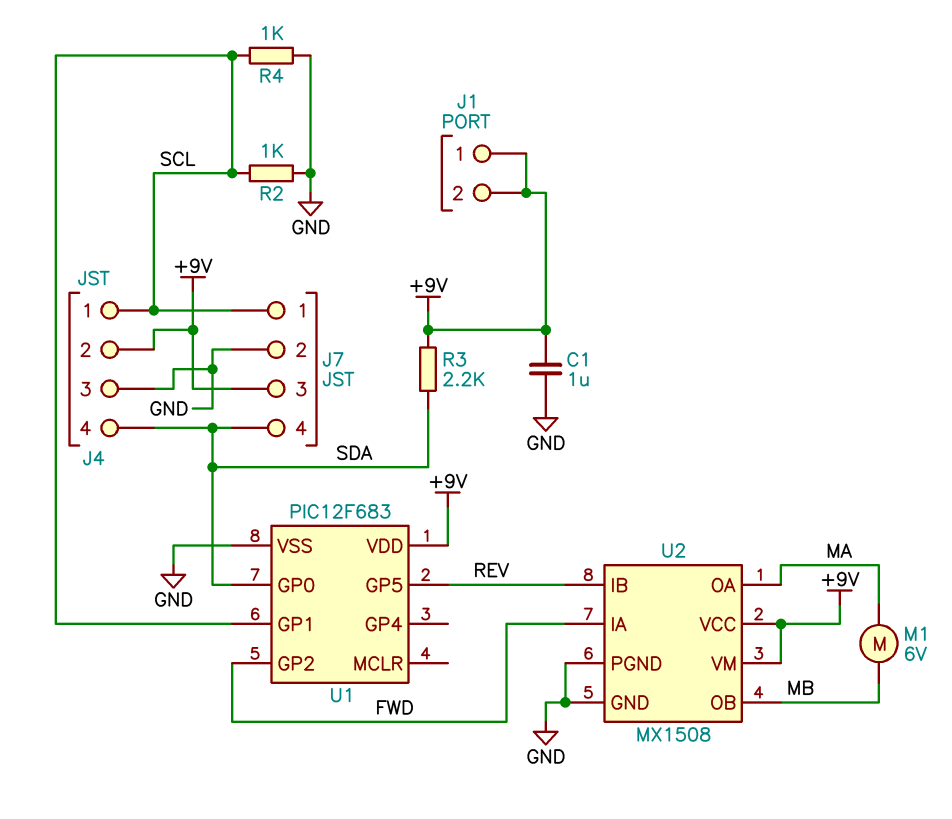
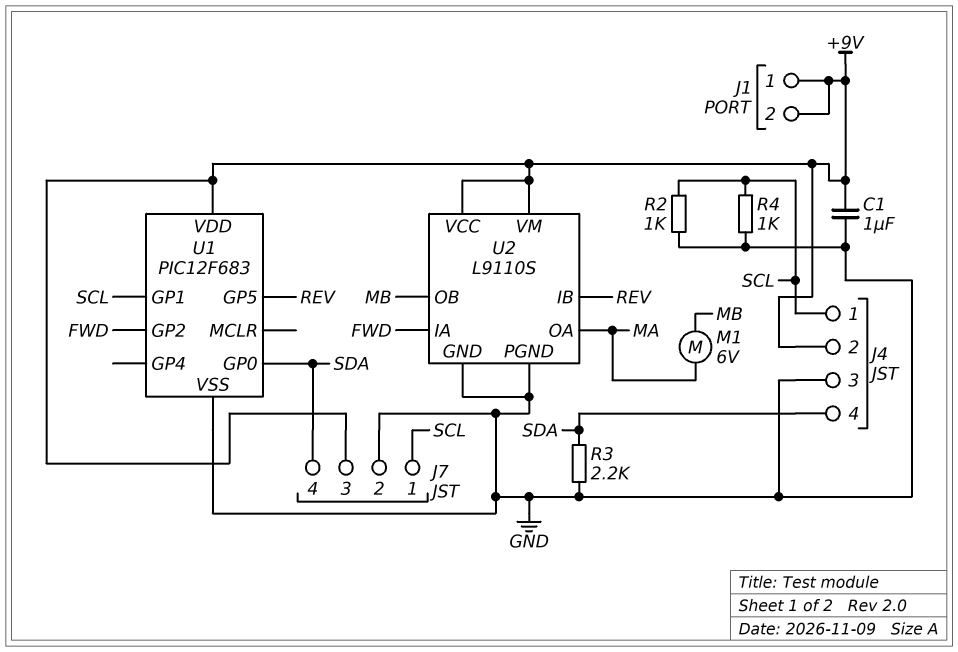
R3: 2.2k (+9V, SDA) -> 2.2k (GND, SDA)
U2: MX1508 -> L9110S

